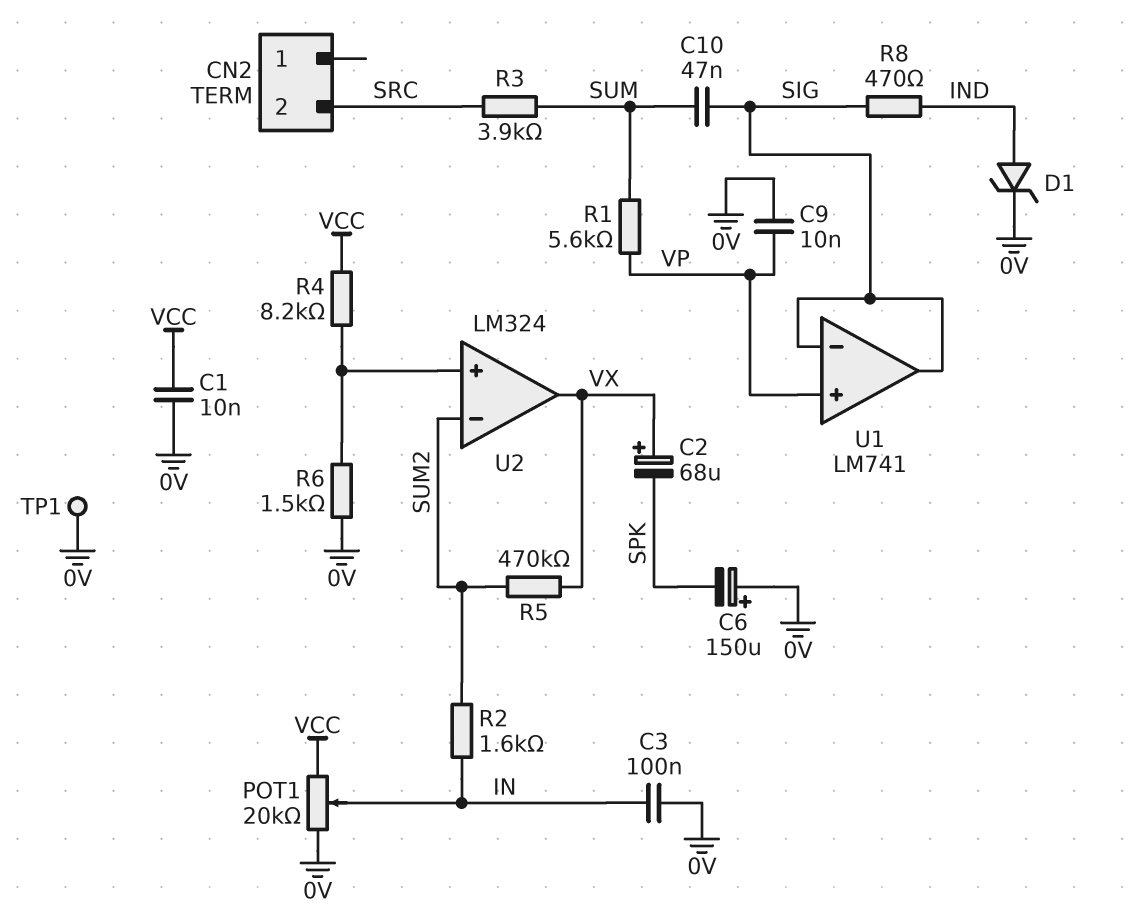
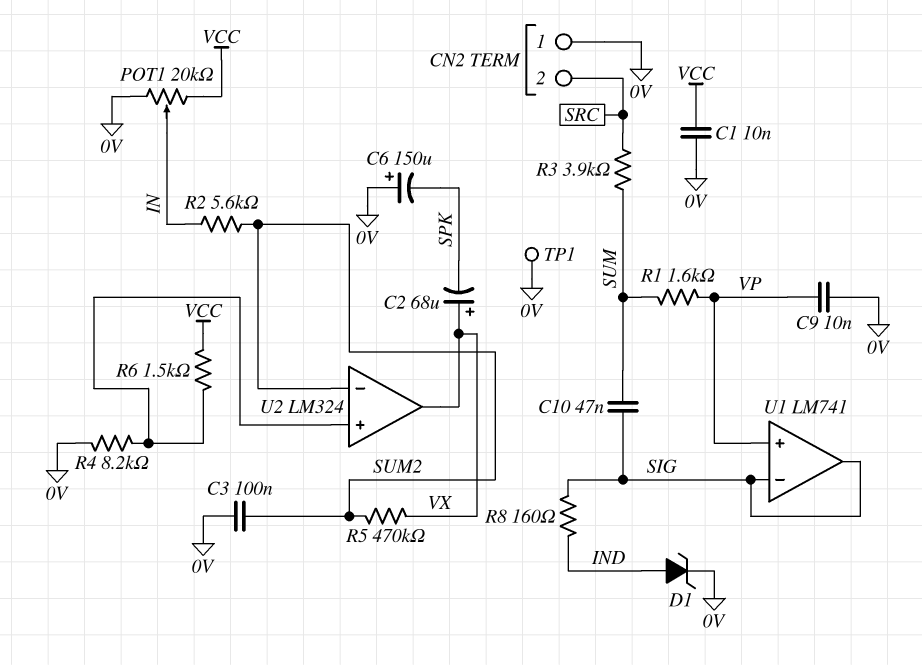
C3: 100nF (0V, IN) -> 100nF (0V, SUM2)
CN2 pin 1: none -> 0V
R1: 5.6k (SUM, VP) -> 1.6k (SUM, VP)
R2: 1.6k (IN, SUM2) -> 5.6k (IN, SUM2)
R4: 8.2k (U2/in+, VCC) -> 8.2k (0V, U2/in+)
R6: 1.5k (0V, U2/in+) -> 1.5k (U2/in+, VCC)
R8: 470 (IND, SIG) -> 160 (IND, SIG)

